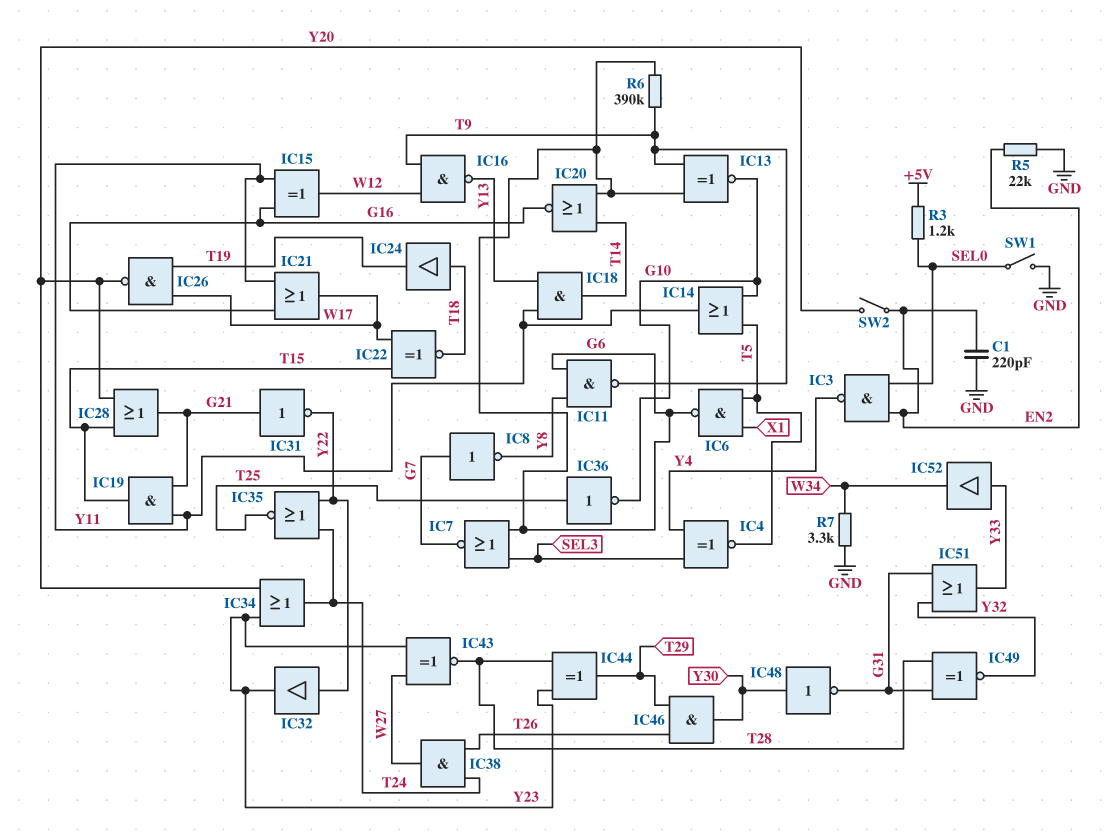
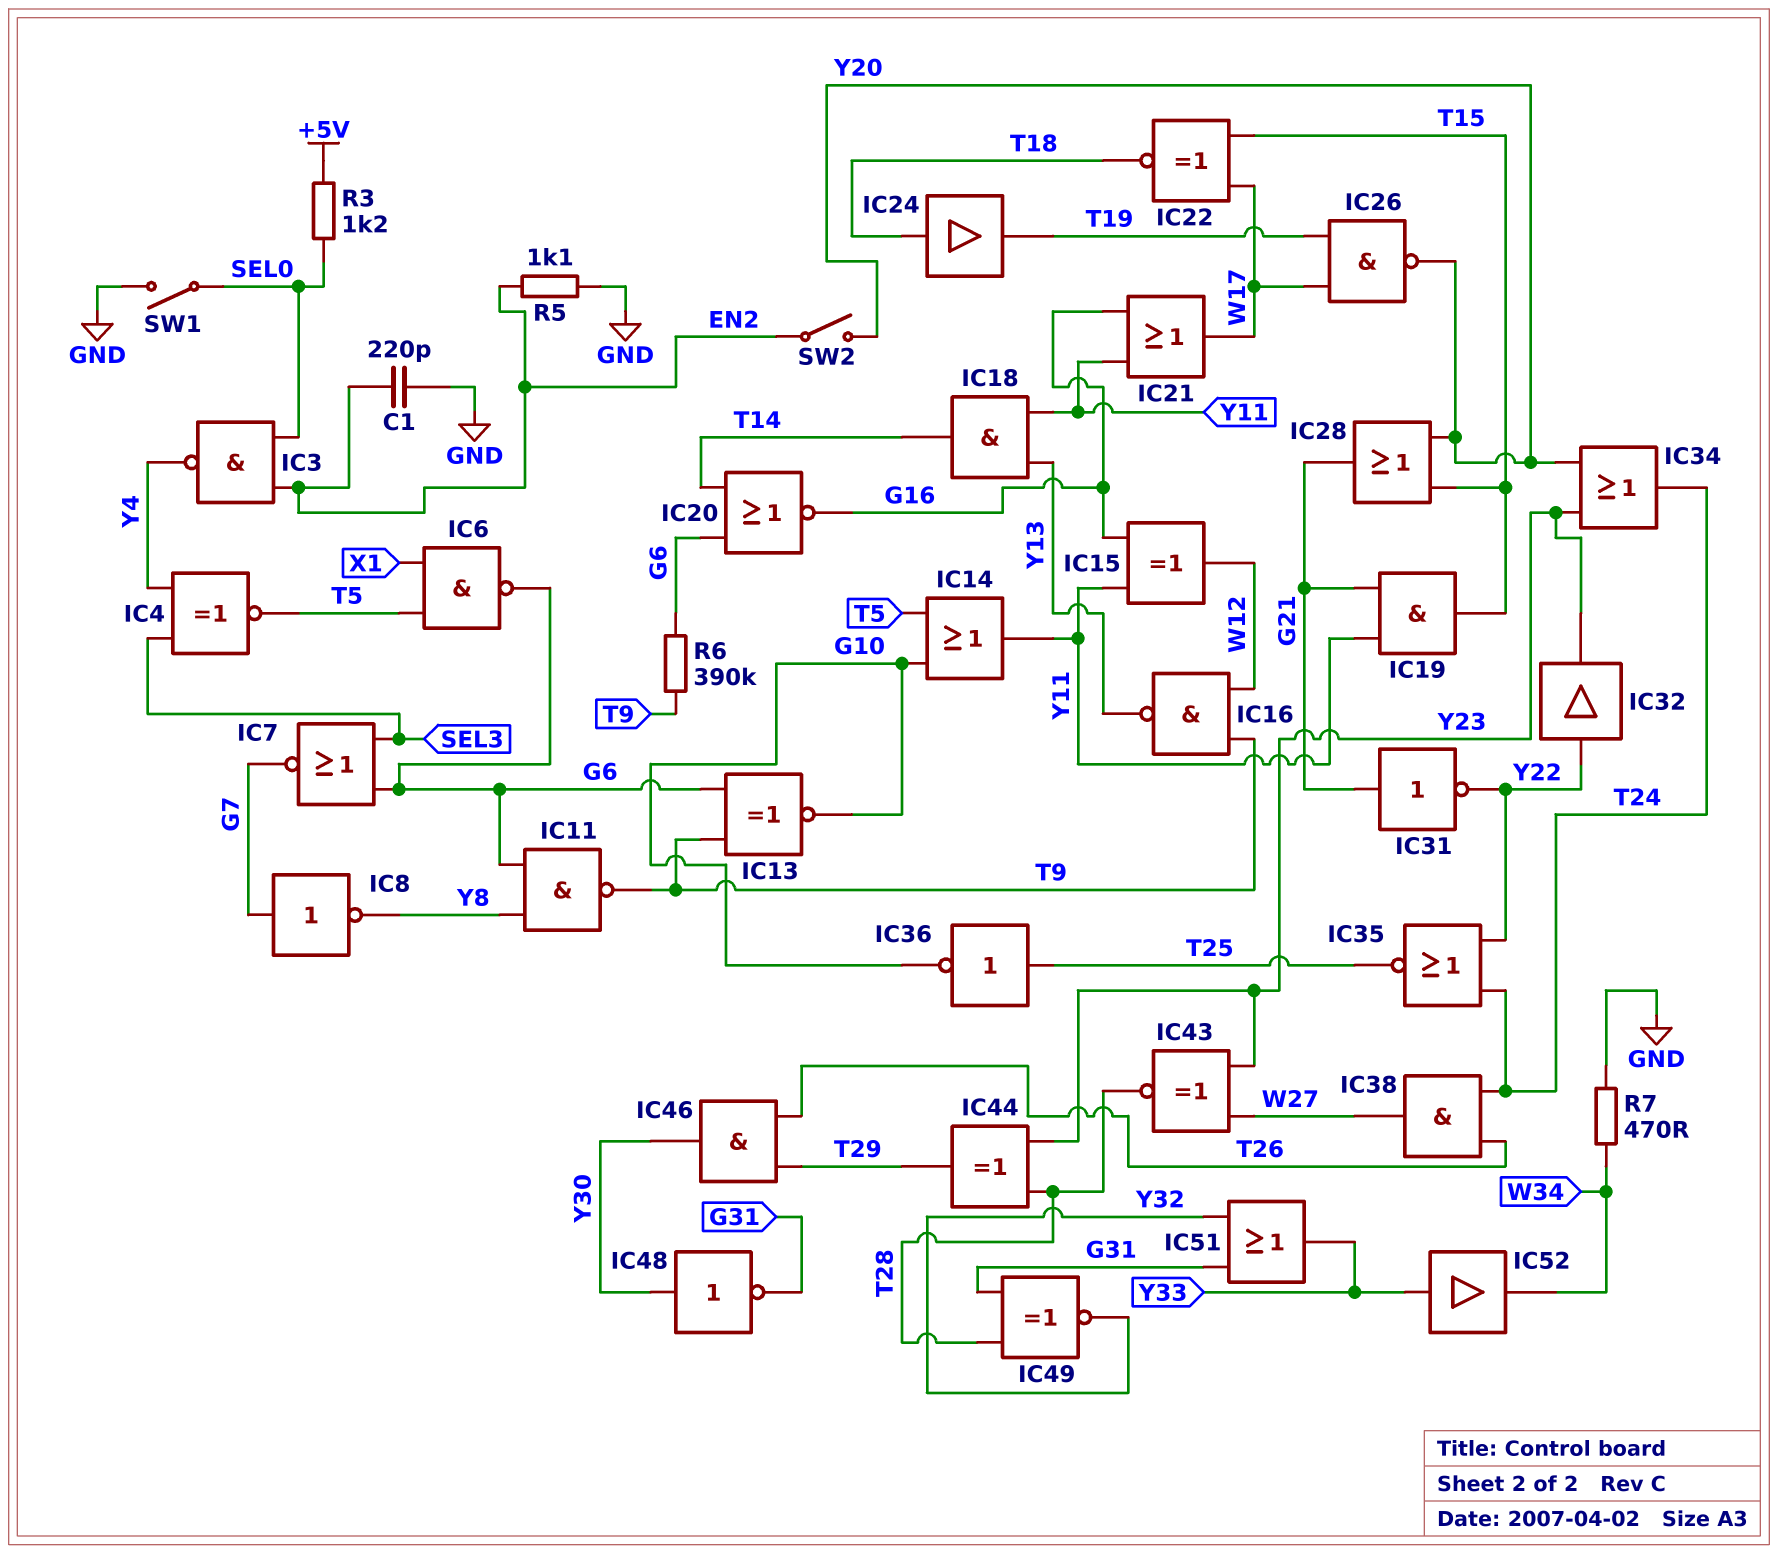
R5: 22k (EN2, GND) -> 1.1k (EN2, GND)
R7: 3.3k (GND, W34) -> 470 (GND, W34)

